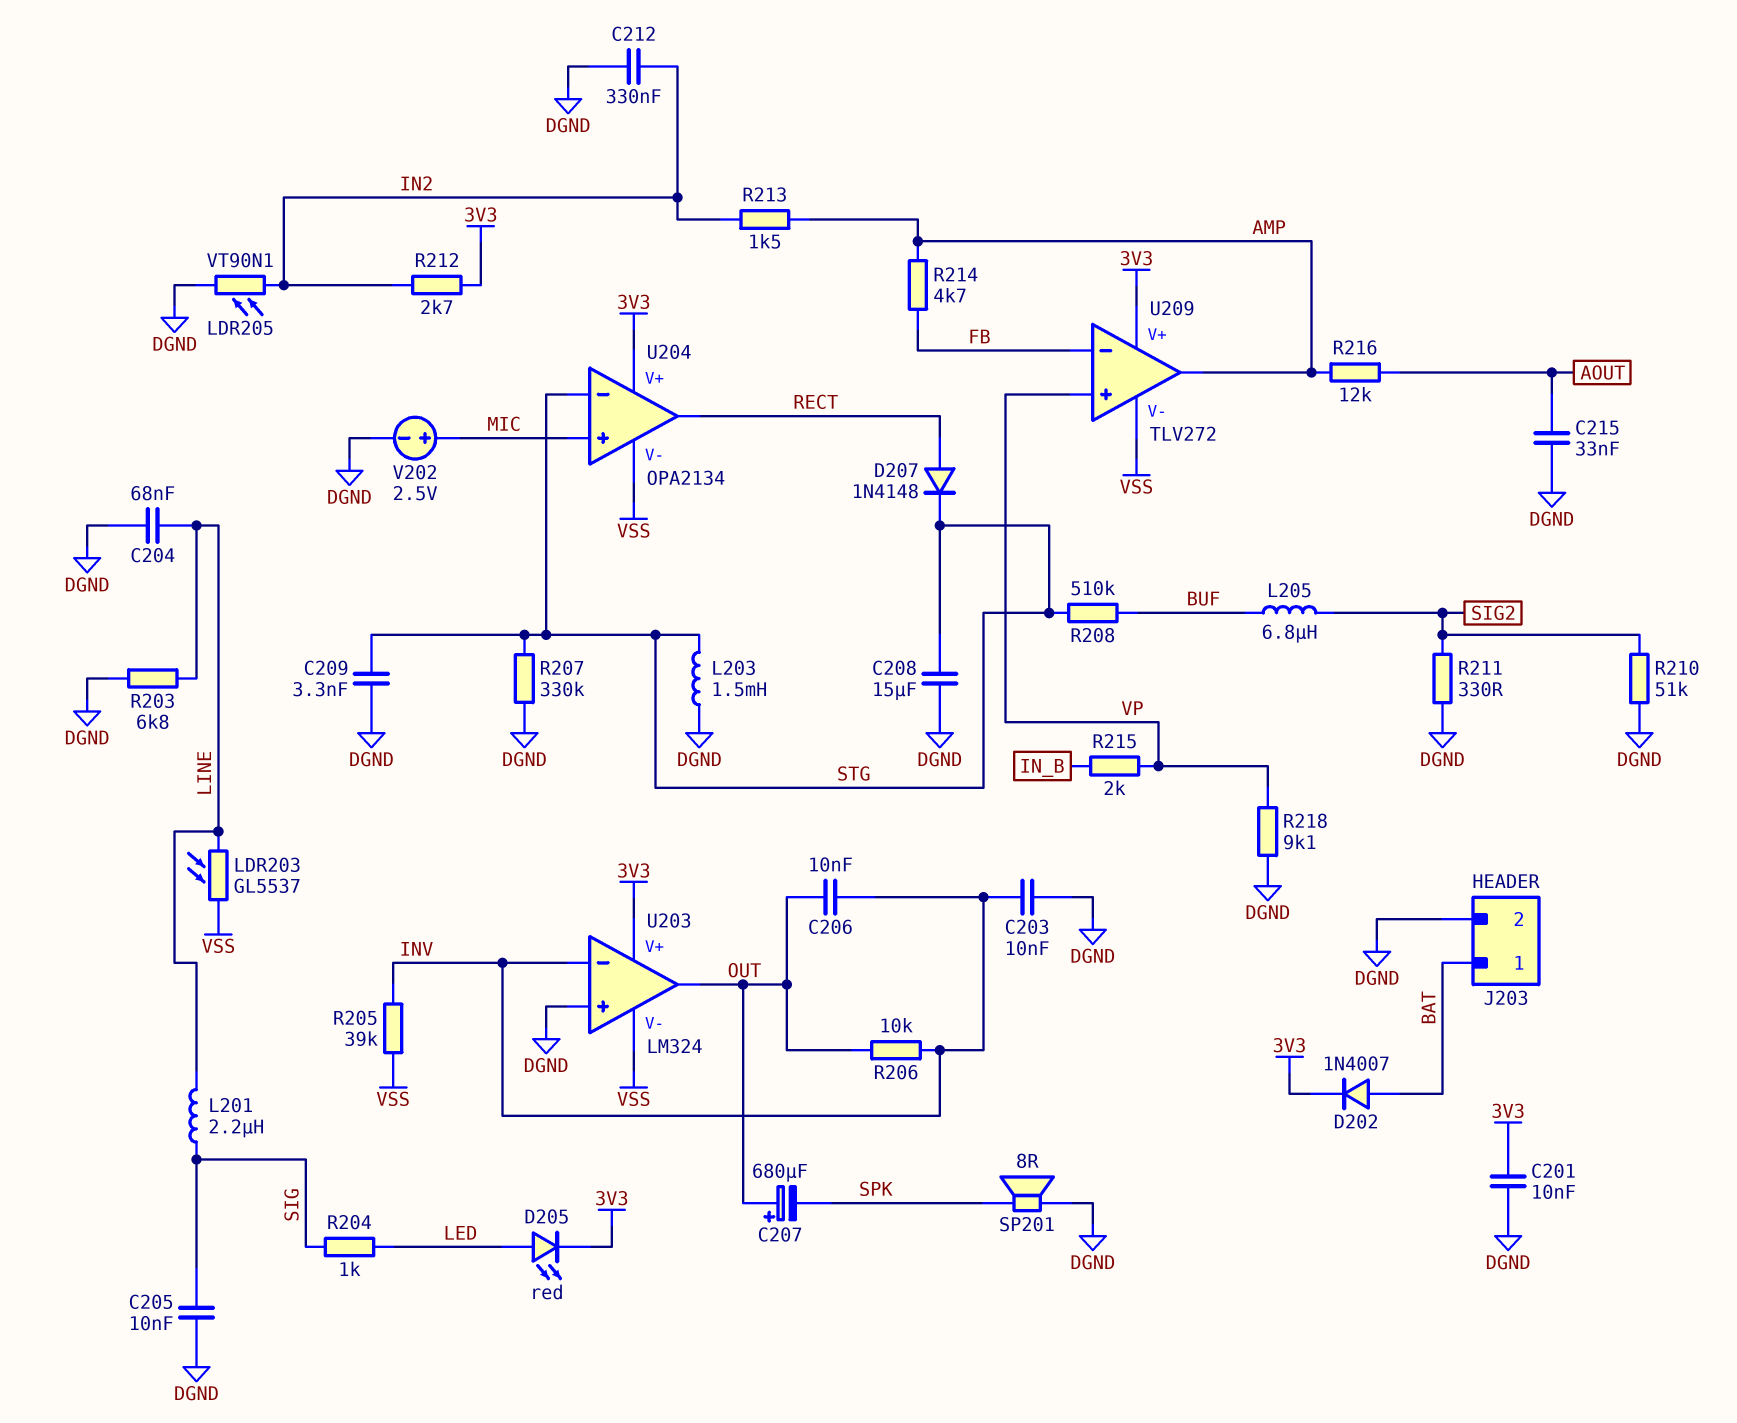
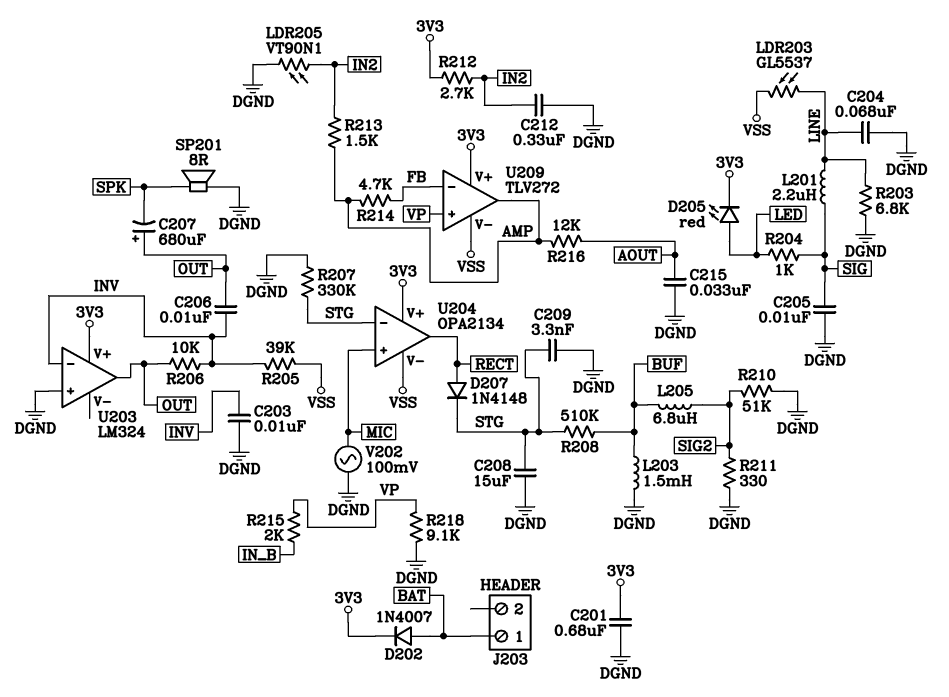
C201: 10nF (3V3, DGND) -> 680nF (3V3, DGND)
J203 pin 2: DGND -> none
L203: 1.5mH (DGND, STG) -> 1.5mH (BUF, DGND)
U203 pin V-: VSS -> none
V202: 2.5V (plus MIC, minus DGND) -> AC 100mV (DGND, MIC)

